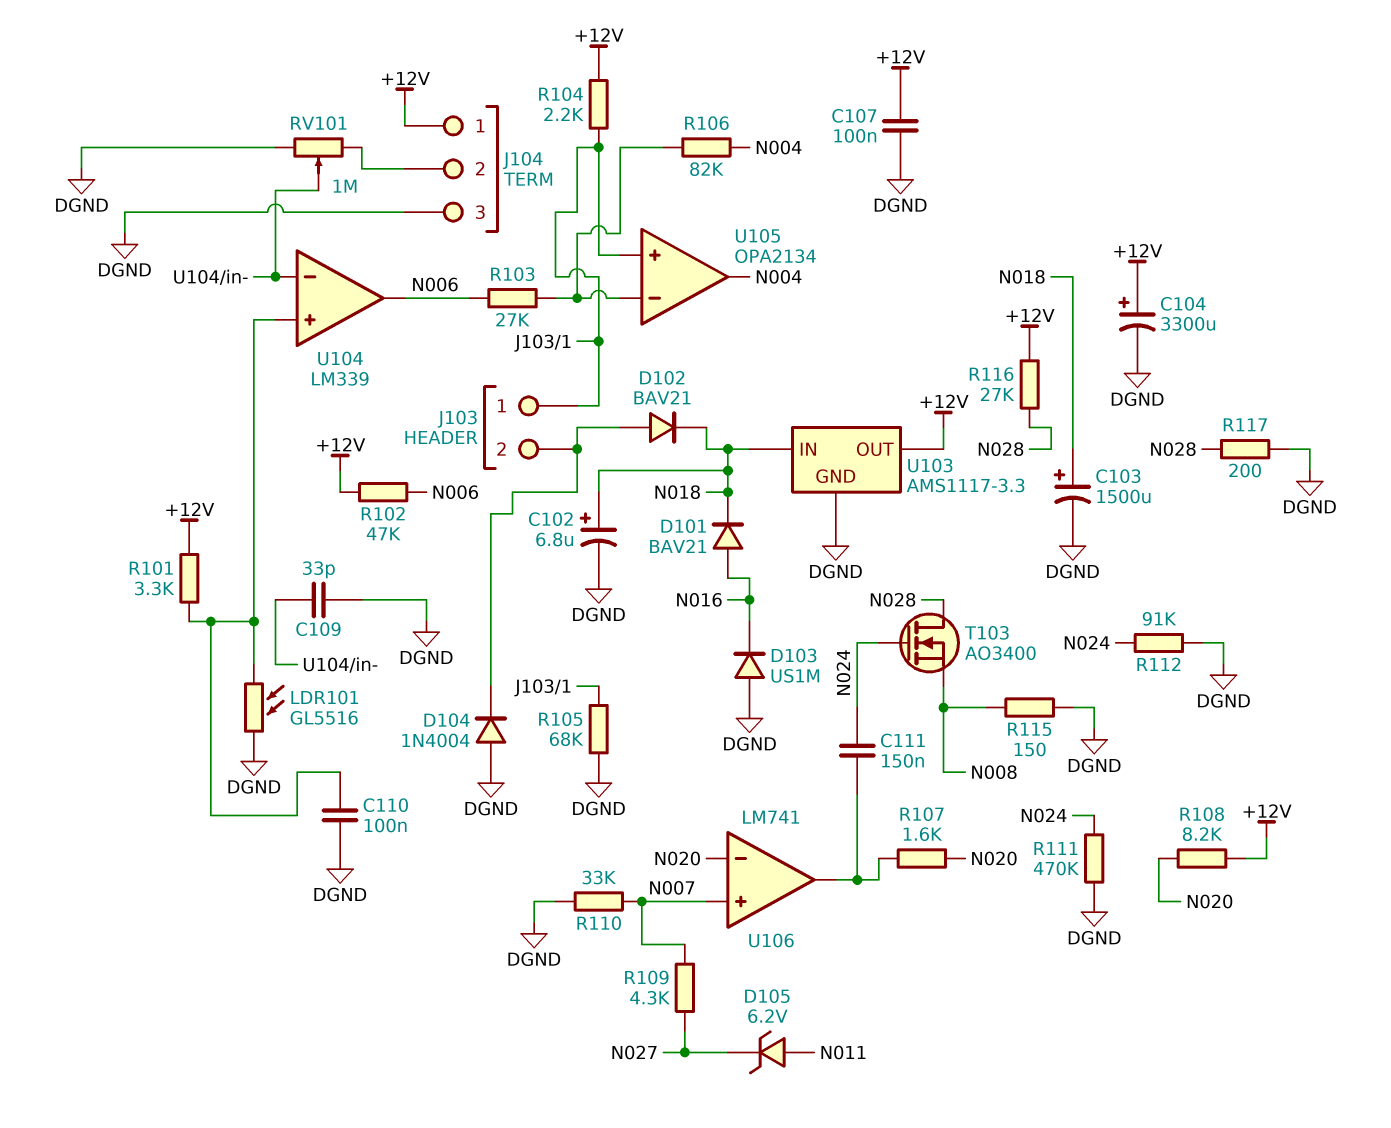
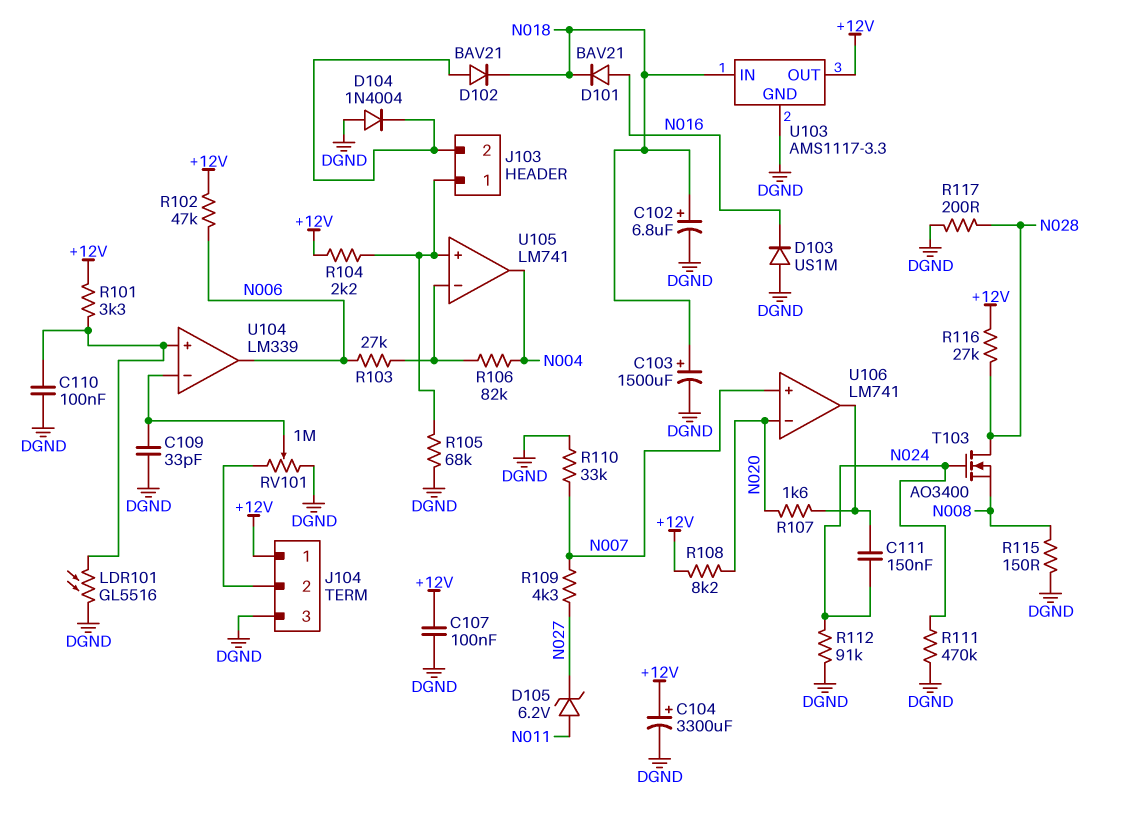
U105: OPA2134 -> LM741

